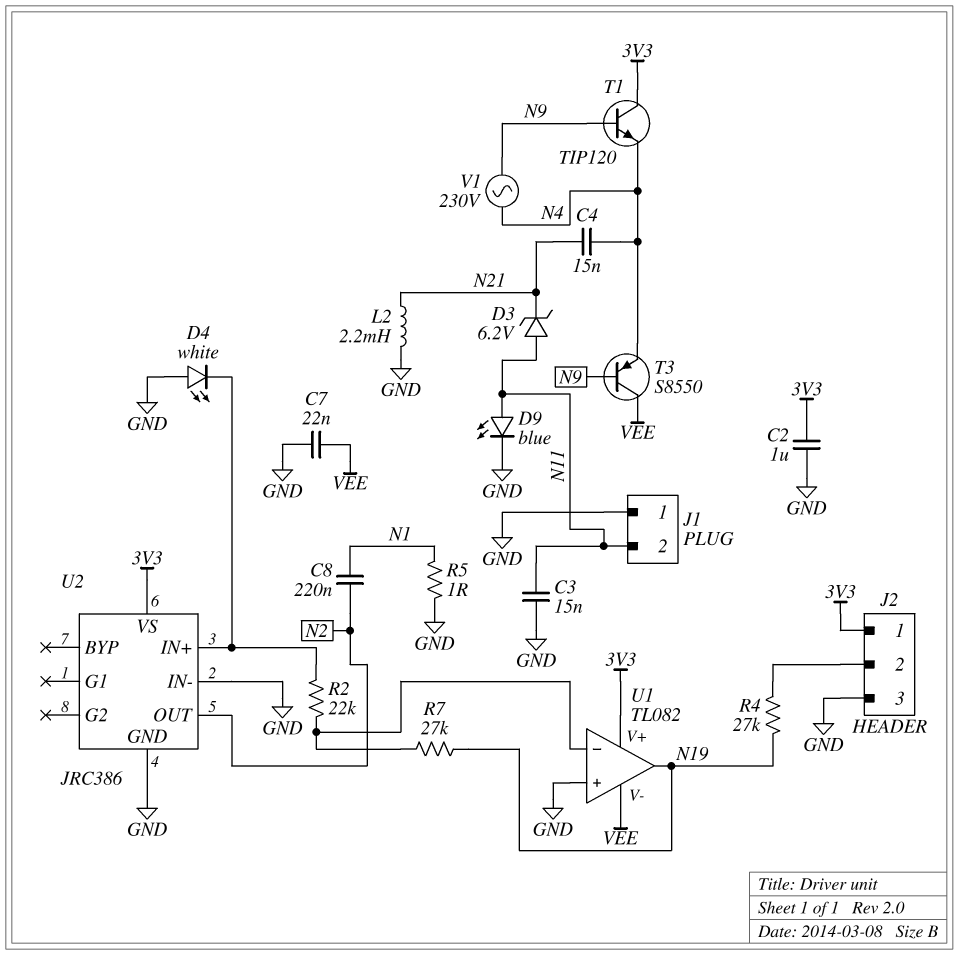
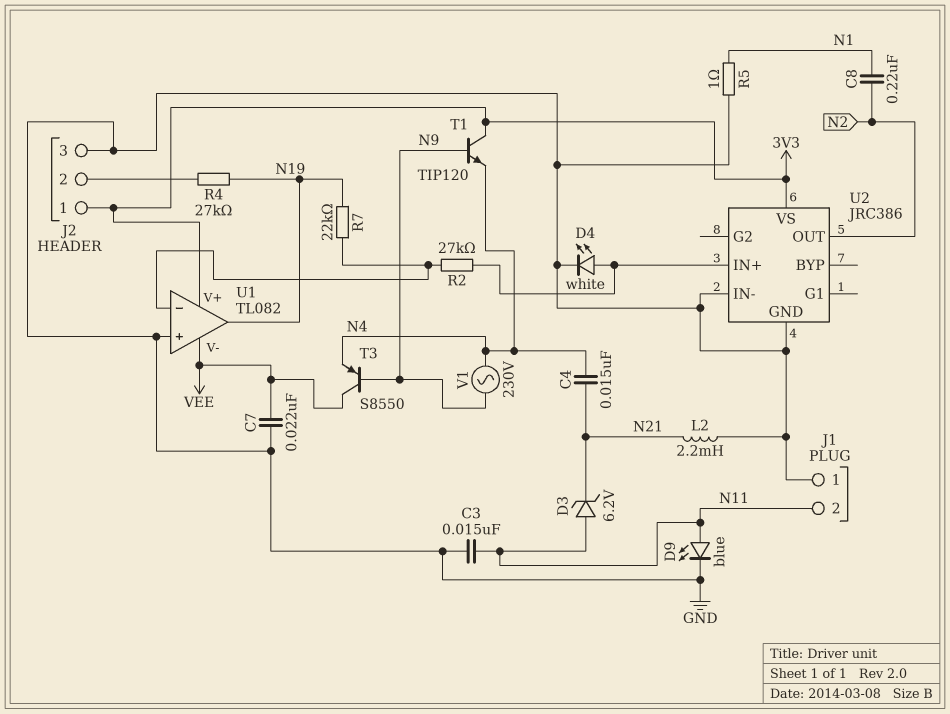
C2: 1uF (3V3, GND) -> none
D4: LED white (A GND, K U2/IN+) -> LED white (A U2/IN+, K GND)
R2: 22k (U1/in-, U2/IN+) -> 27k (U1/in-, U2/IN+)
R7: 27k (N19, U1/in-) -> 22k (N19, U1/in-)

